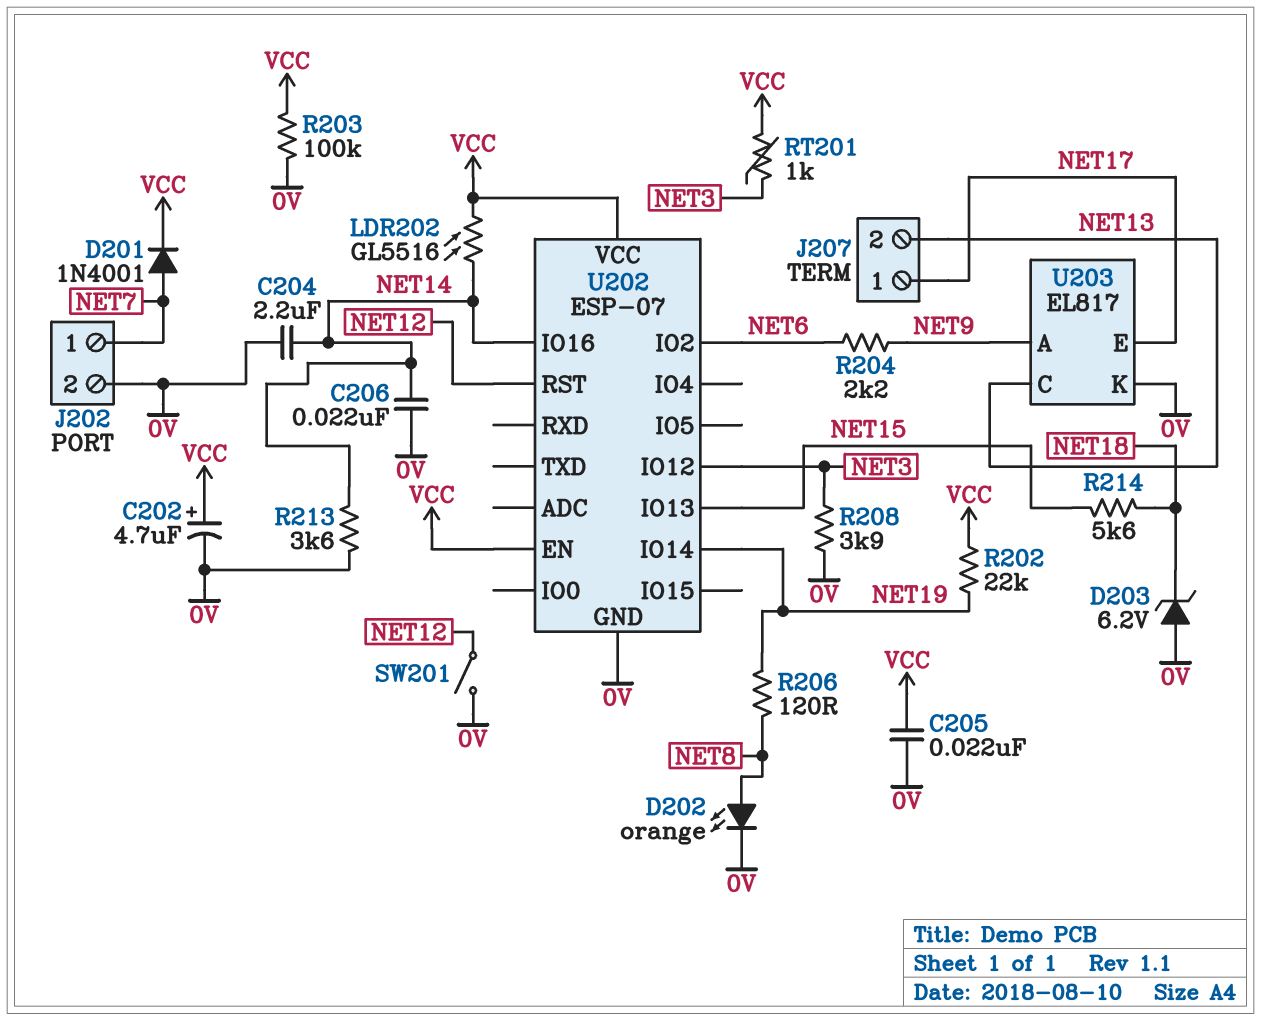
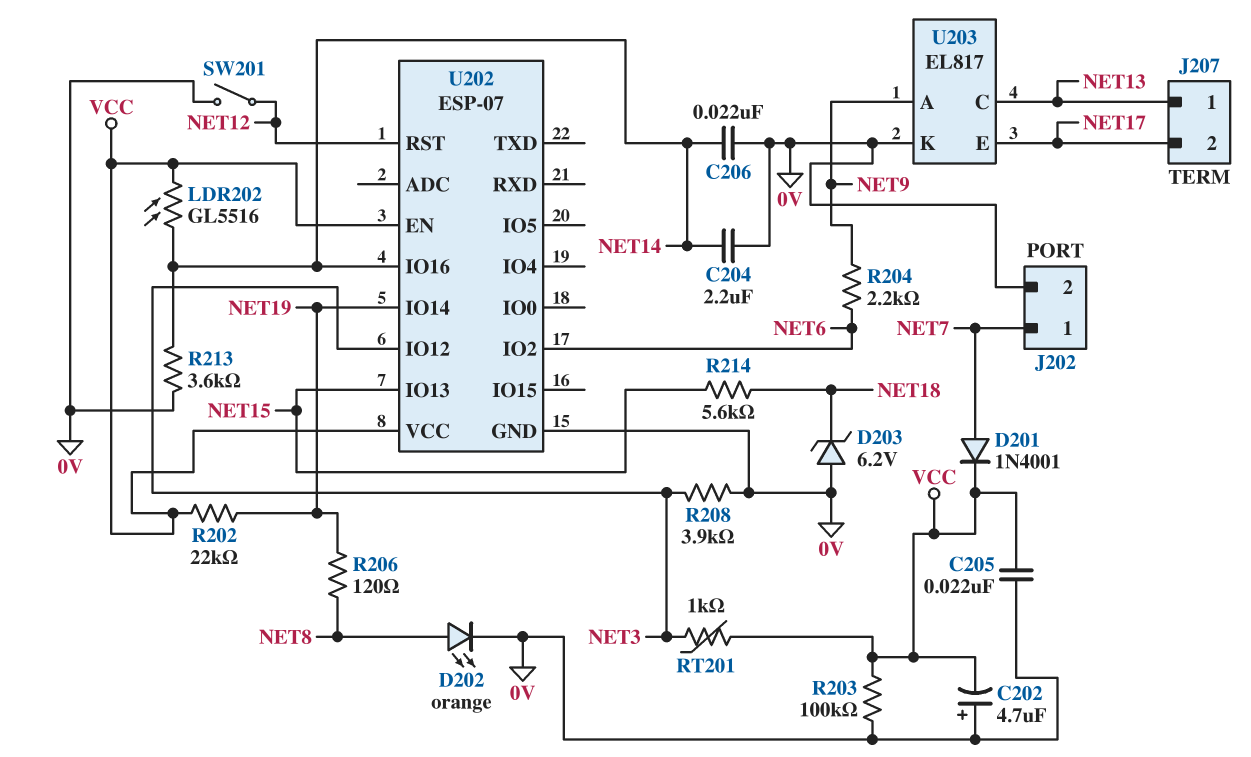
C202: 4.7uF (plus VCC, minus 0V) -> 4.7uF (plus 0V, minus VCC)
J207 pin 1: NET17 -> NET13
J207 pin 2: NET13 -> NET17

